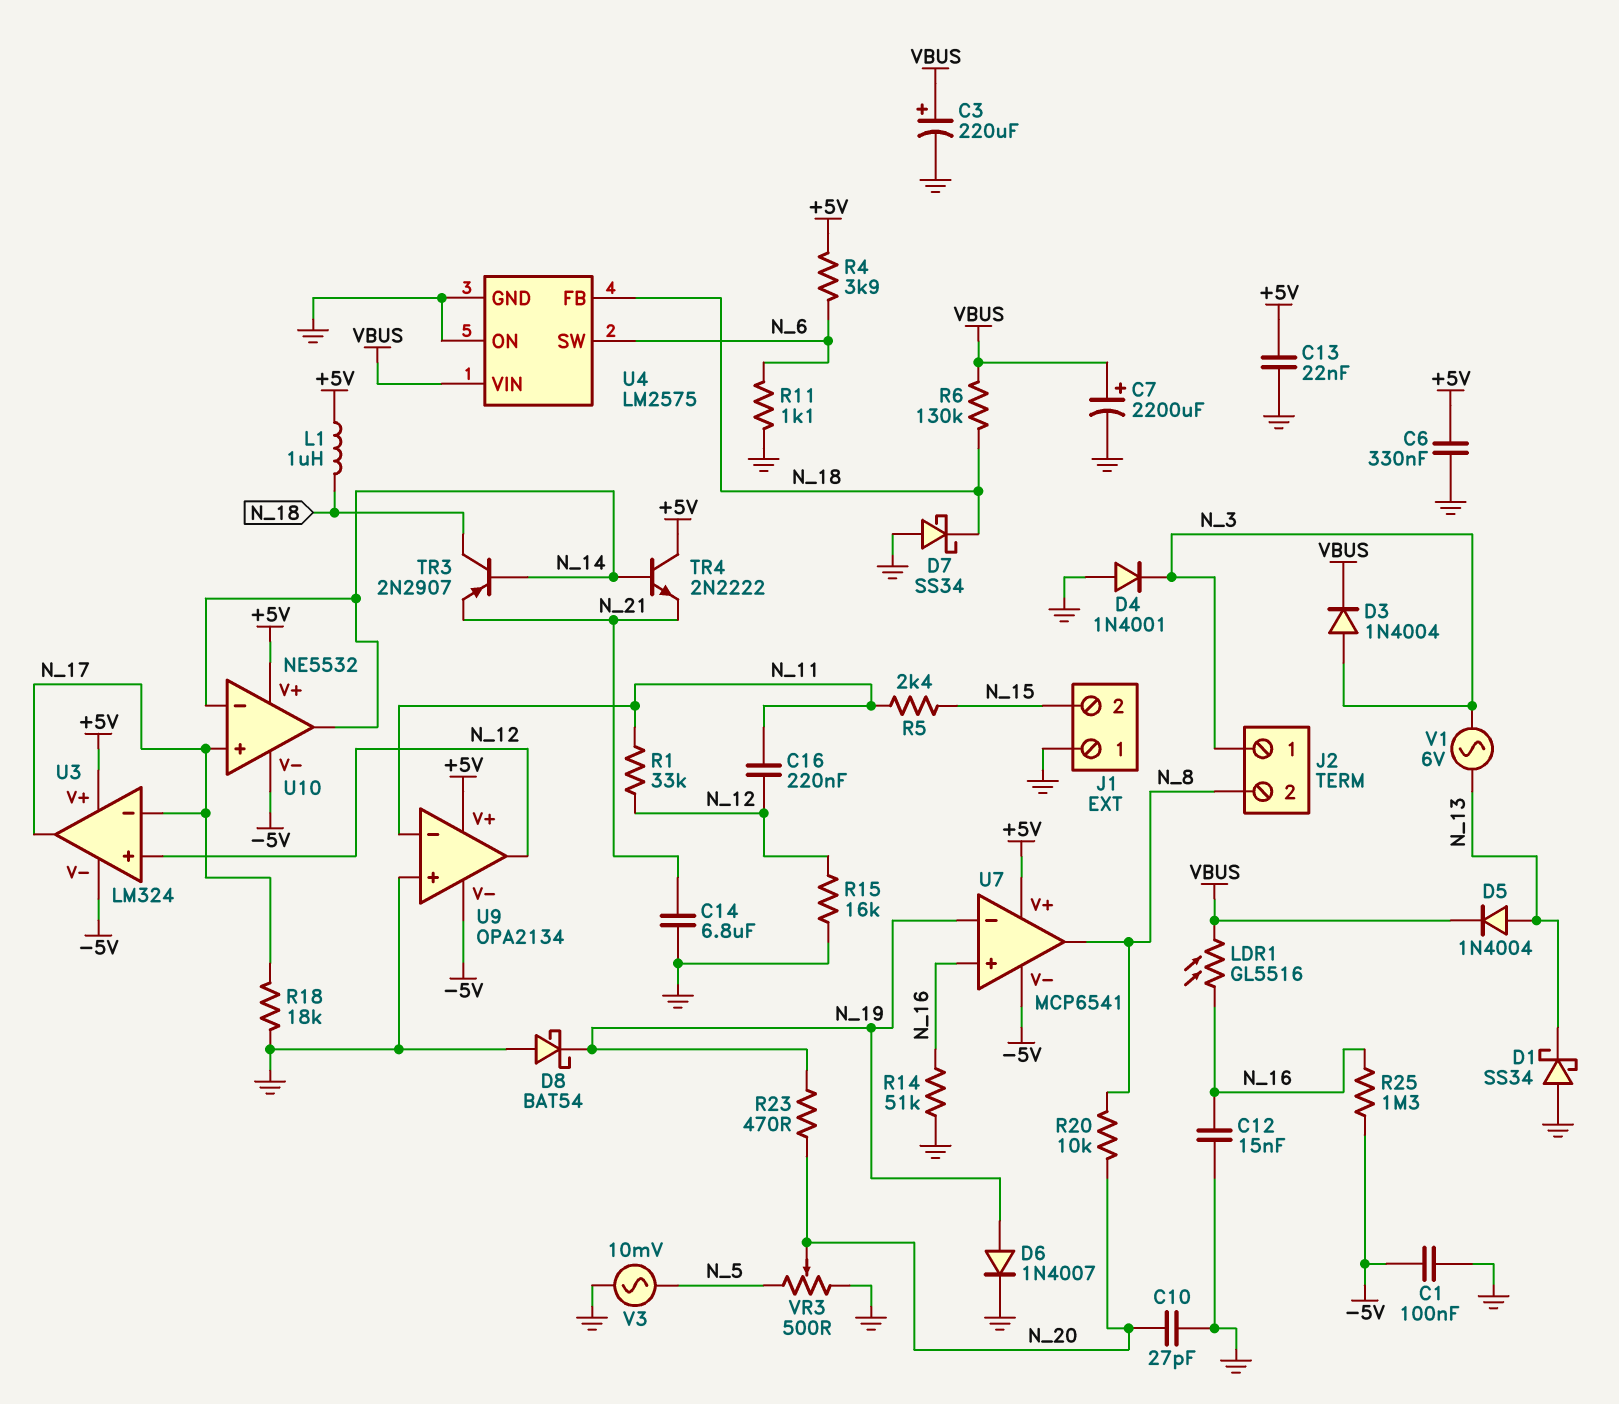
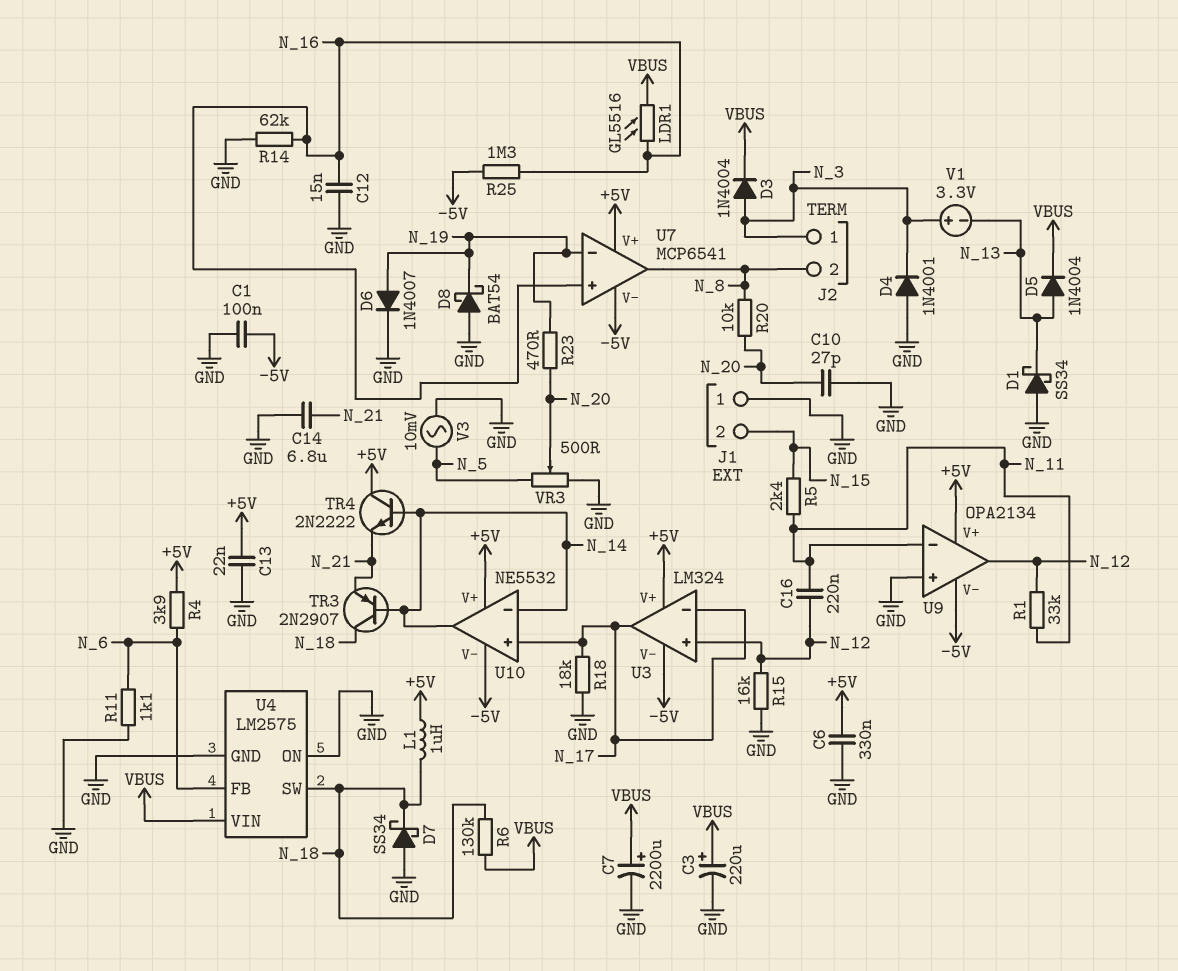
R14: 51k (GND, N_16) -> 62k (GND, N_16)
U4 pin FB: N_18 -> N_6
U4 pin SW: N_6 -> N_18
V1: AC 6V (N_3, N_13) -> 3.3V (plus N_3, minus N_13)

